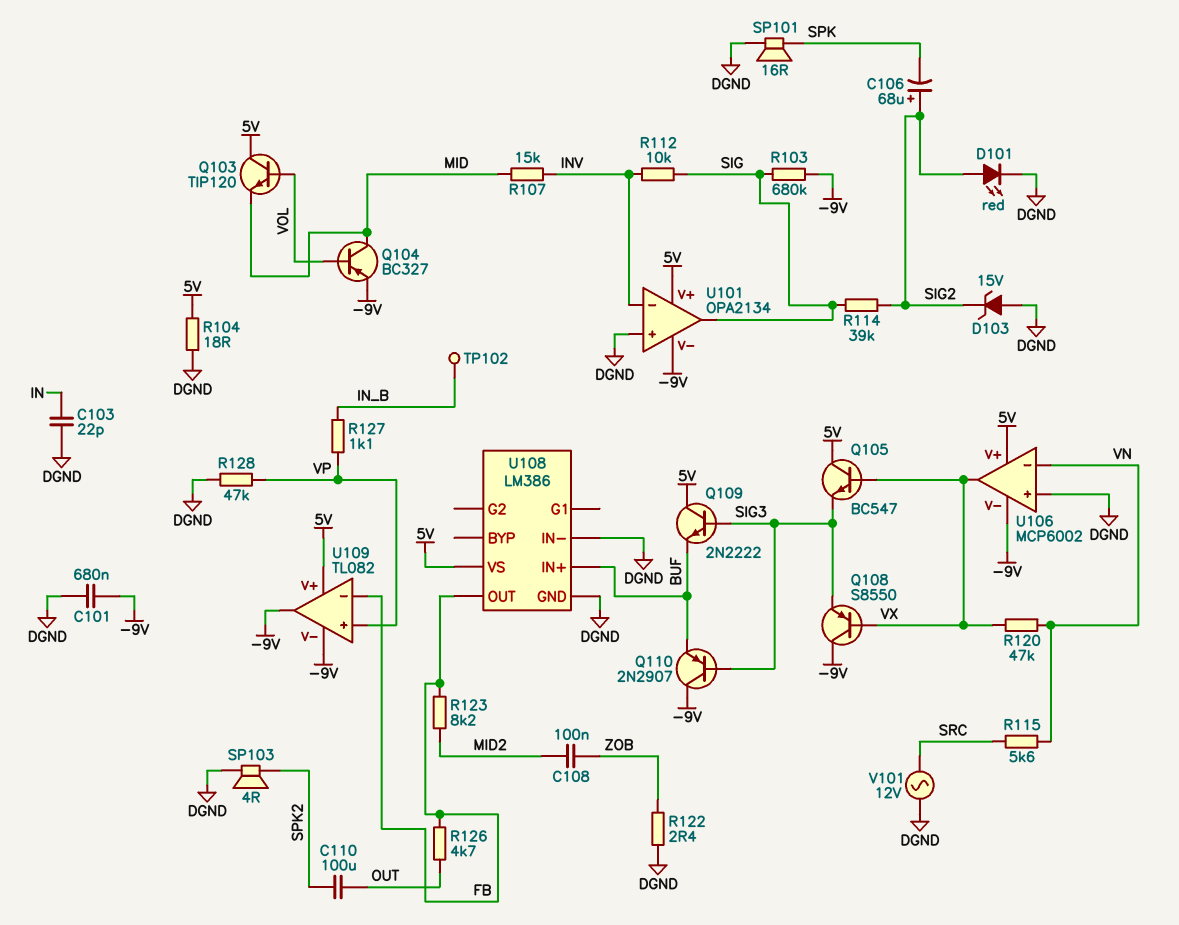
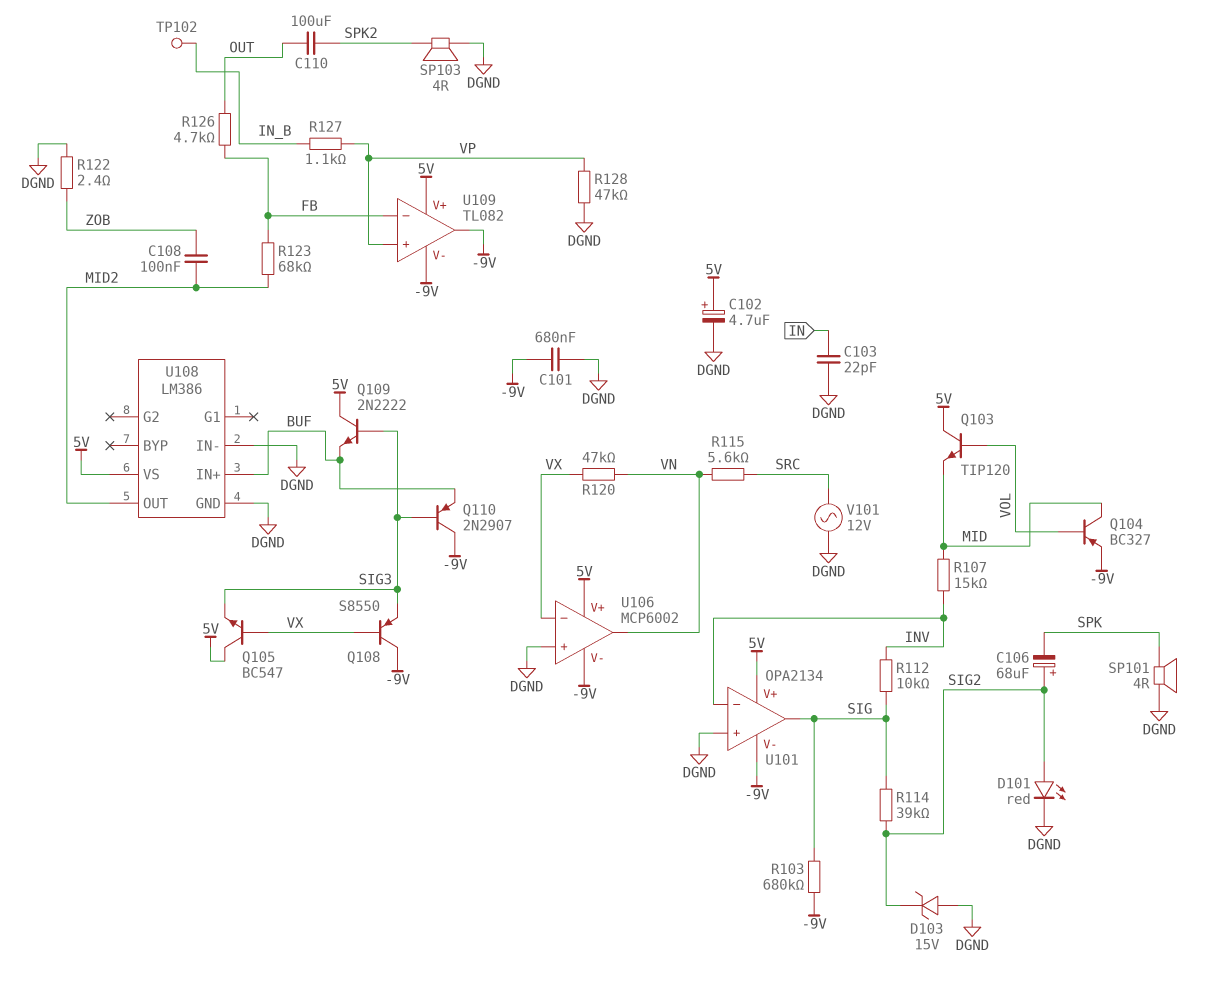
C102: none -> 4.7uF (plus 5V, minus DGND)
R104: 18 (5V, DGND) -> none
R123: 8.2k (FB, MID2) -> 68k (FB, MID2)
SP101: speaker 16R (DGND, SPK) -> speaker 4R (DGND, SPK)
U106 pin in-: VN -> VX
U106 pin out: VX -> VN
U108 pin OUT: FB -> MID2

